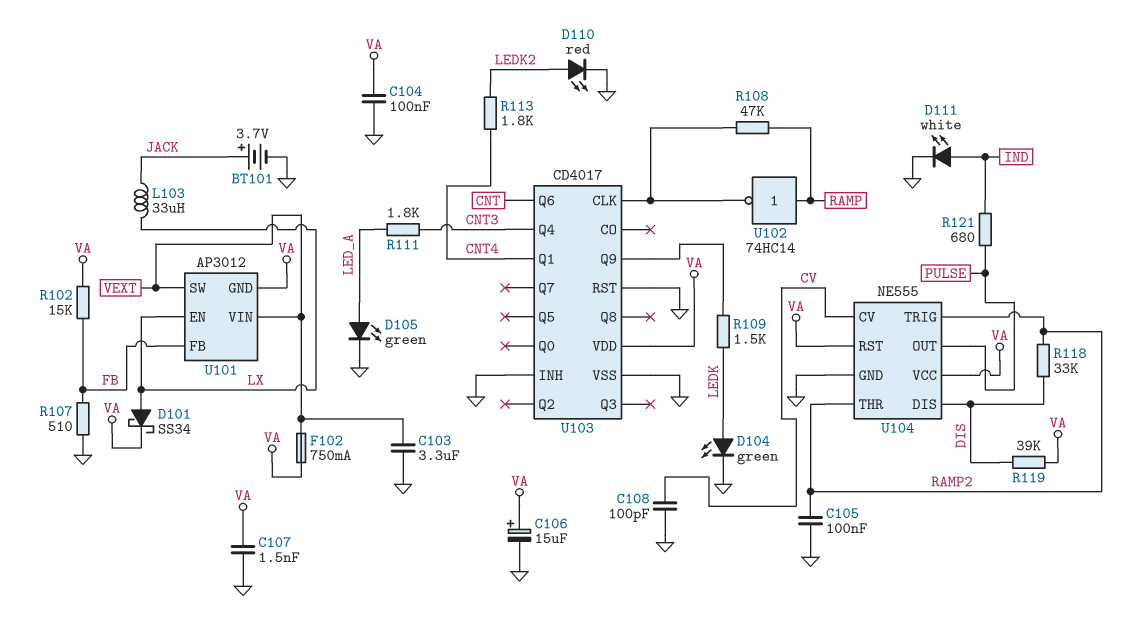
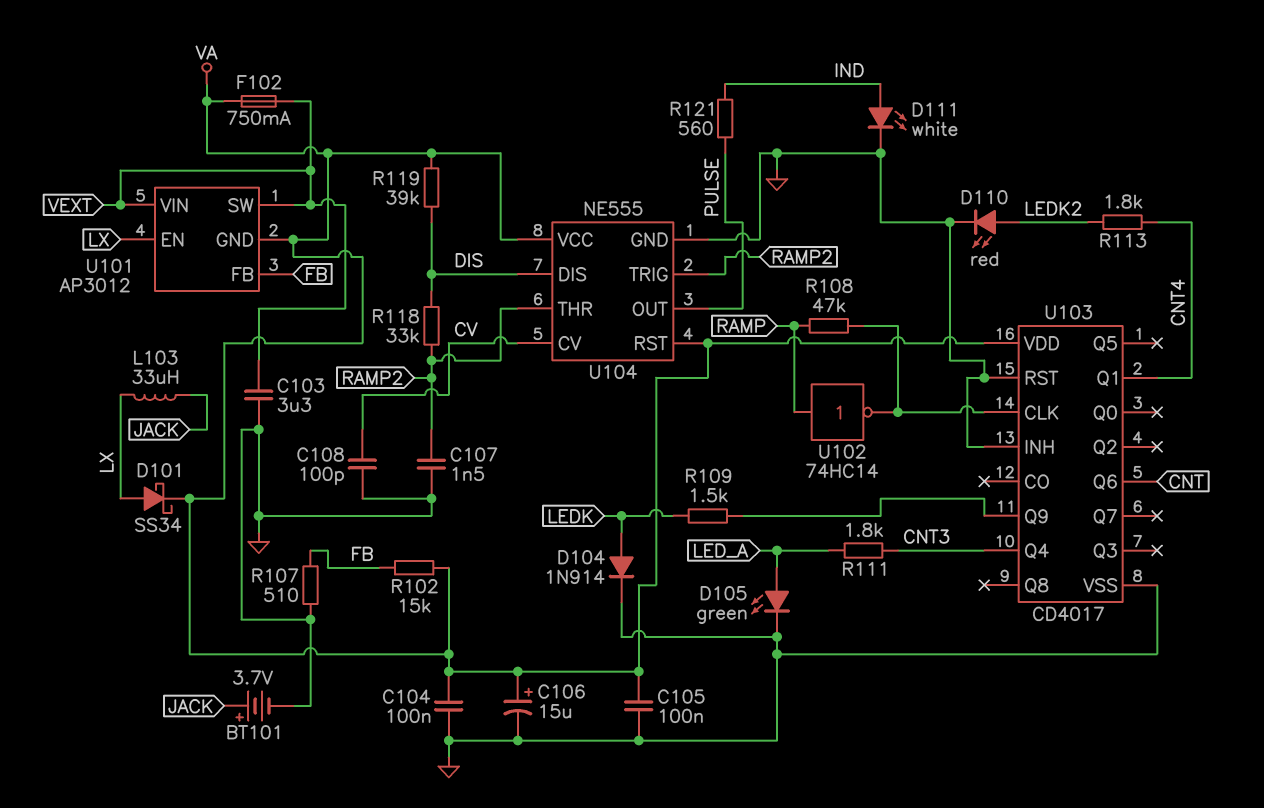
C105: 100nF (GND, RAMP2) -> 100nF (GND, VA)
C107: 1.5nF (GND, VA) -> 1.5nF (GND, RAMP2)
D104: LED green (A LEDK, K GND) -> diode 1N914 (A LEDK, K GND)
R121: 680 (IND, PULSE) -> 560 (IND, PULSE)

